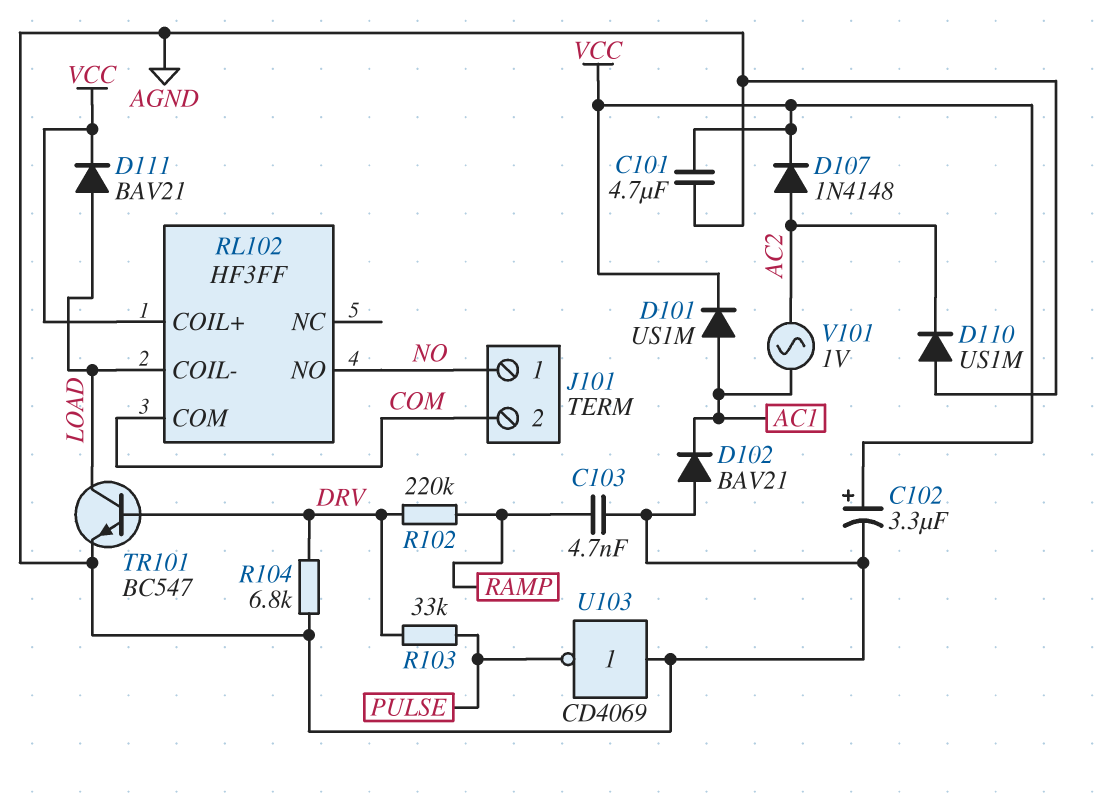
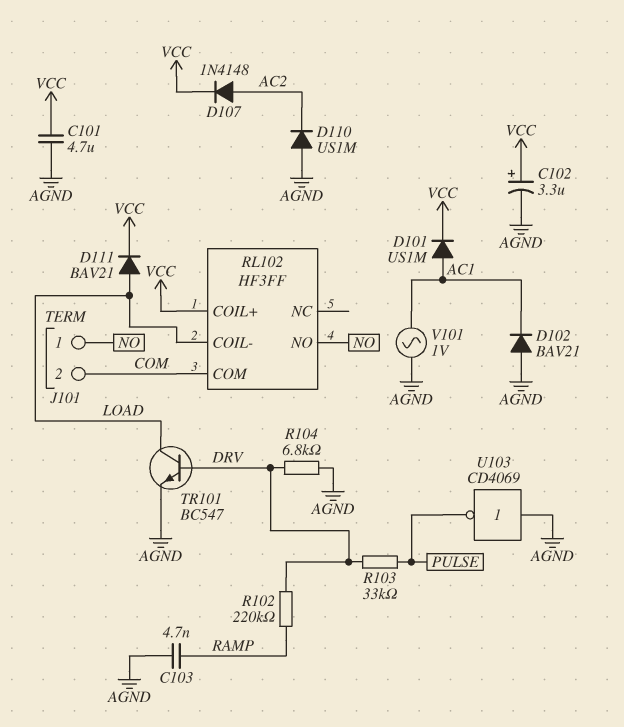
V101: AC 1V (AC1, AC2) -> AC 1V (AC1, AGND)

